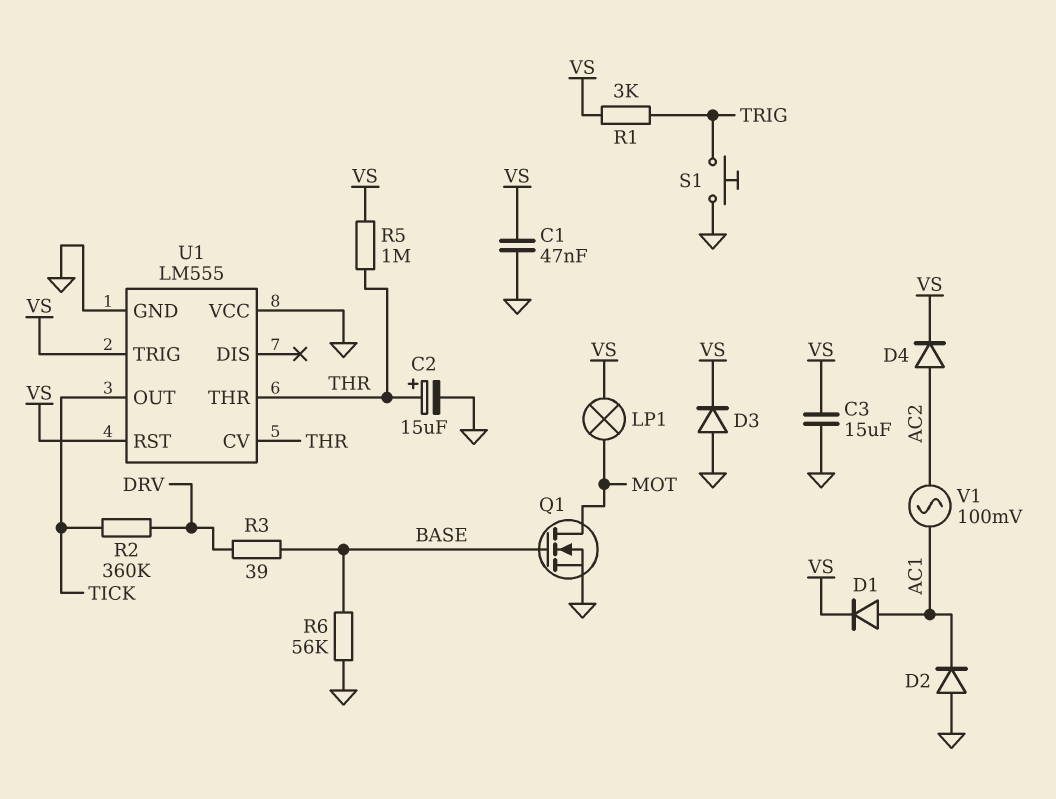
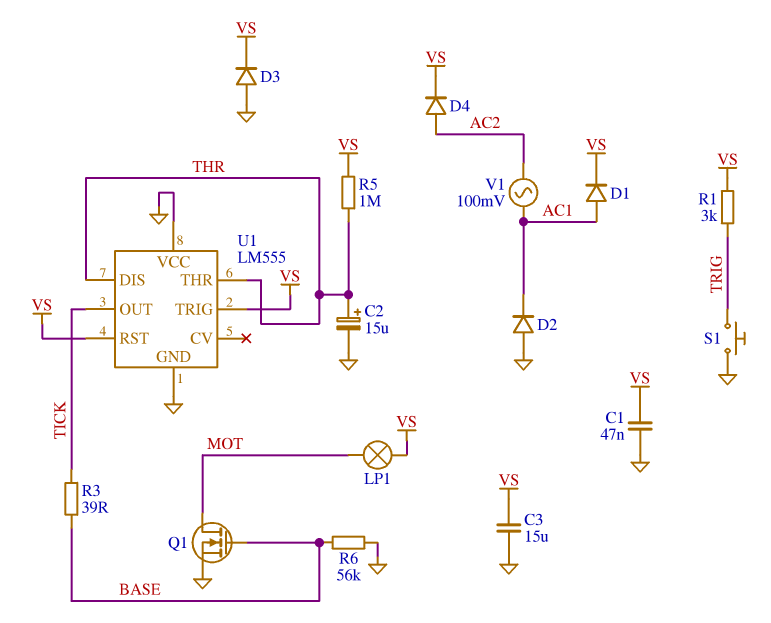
R2: 360k (DRV, TICK) -> none
R3: 39 (BASE, DRV) -> 39 (BASE, TICK)
U1 pin CV: THR -> none
U1 pin DIS: none -> THR

